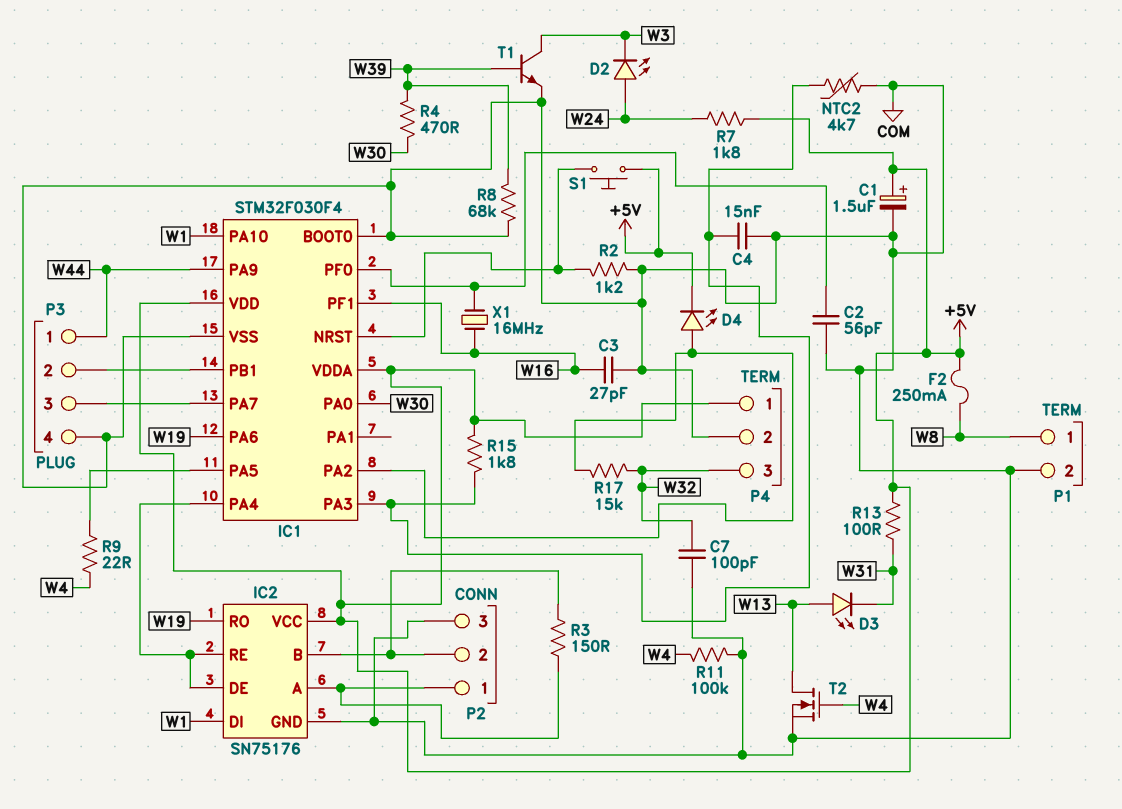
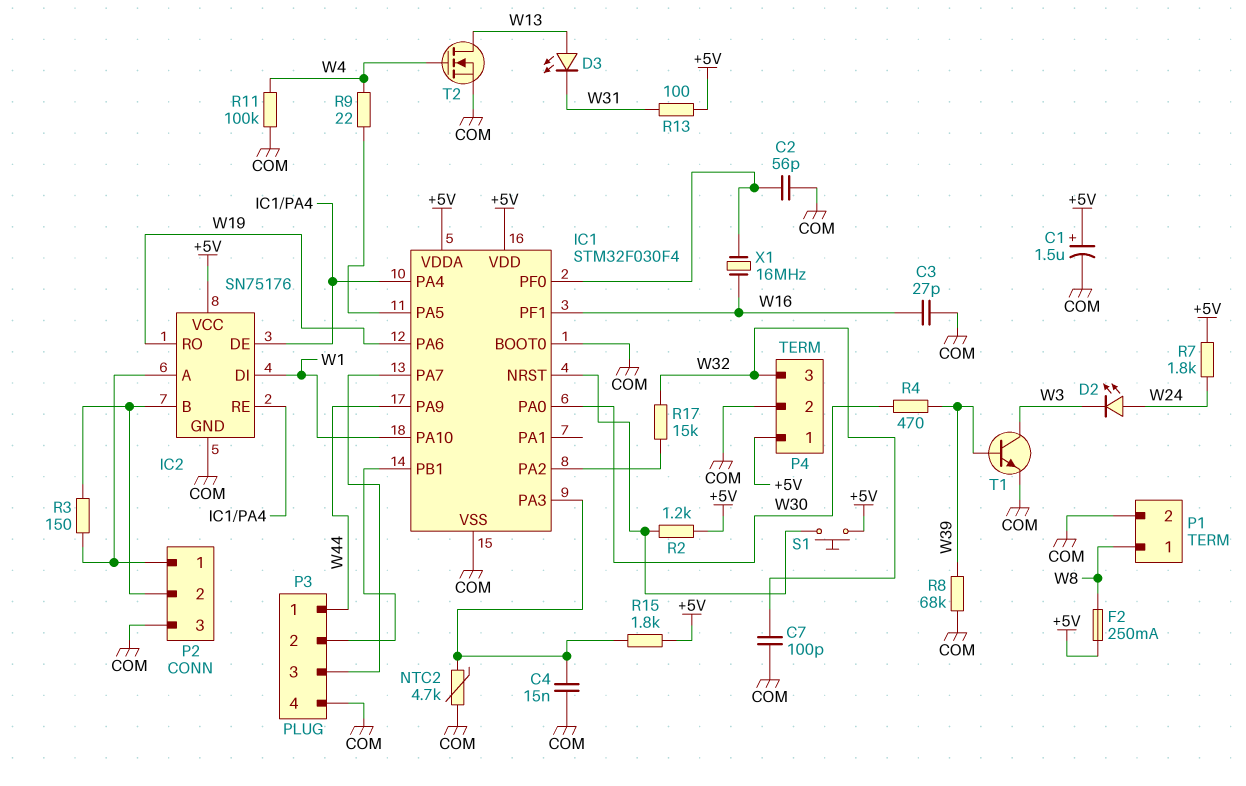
D4: LED (A IC1/PA2, K +5V) -> none
R2: 1.2k (COM, IC1/NRST) -> 1.2k (+5V, IC1/NRST)

